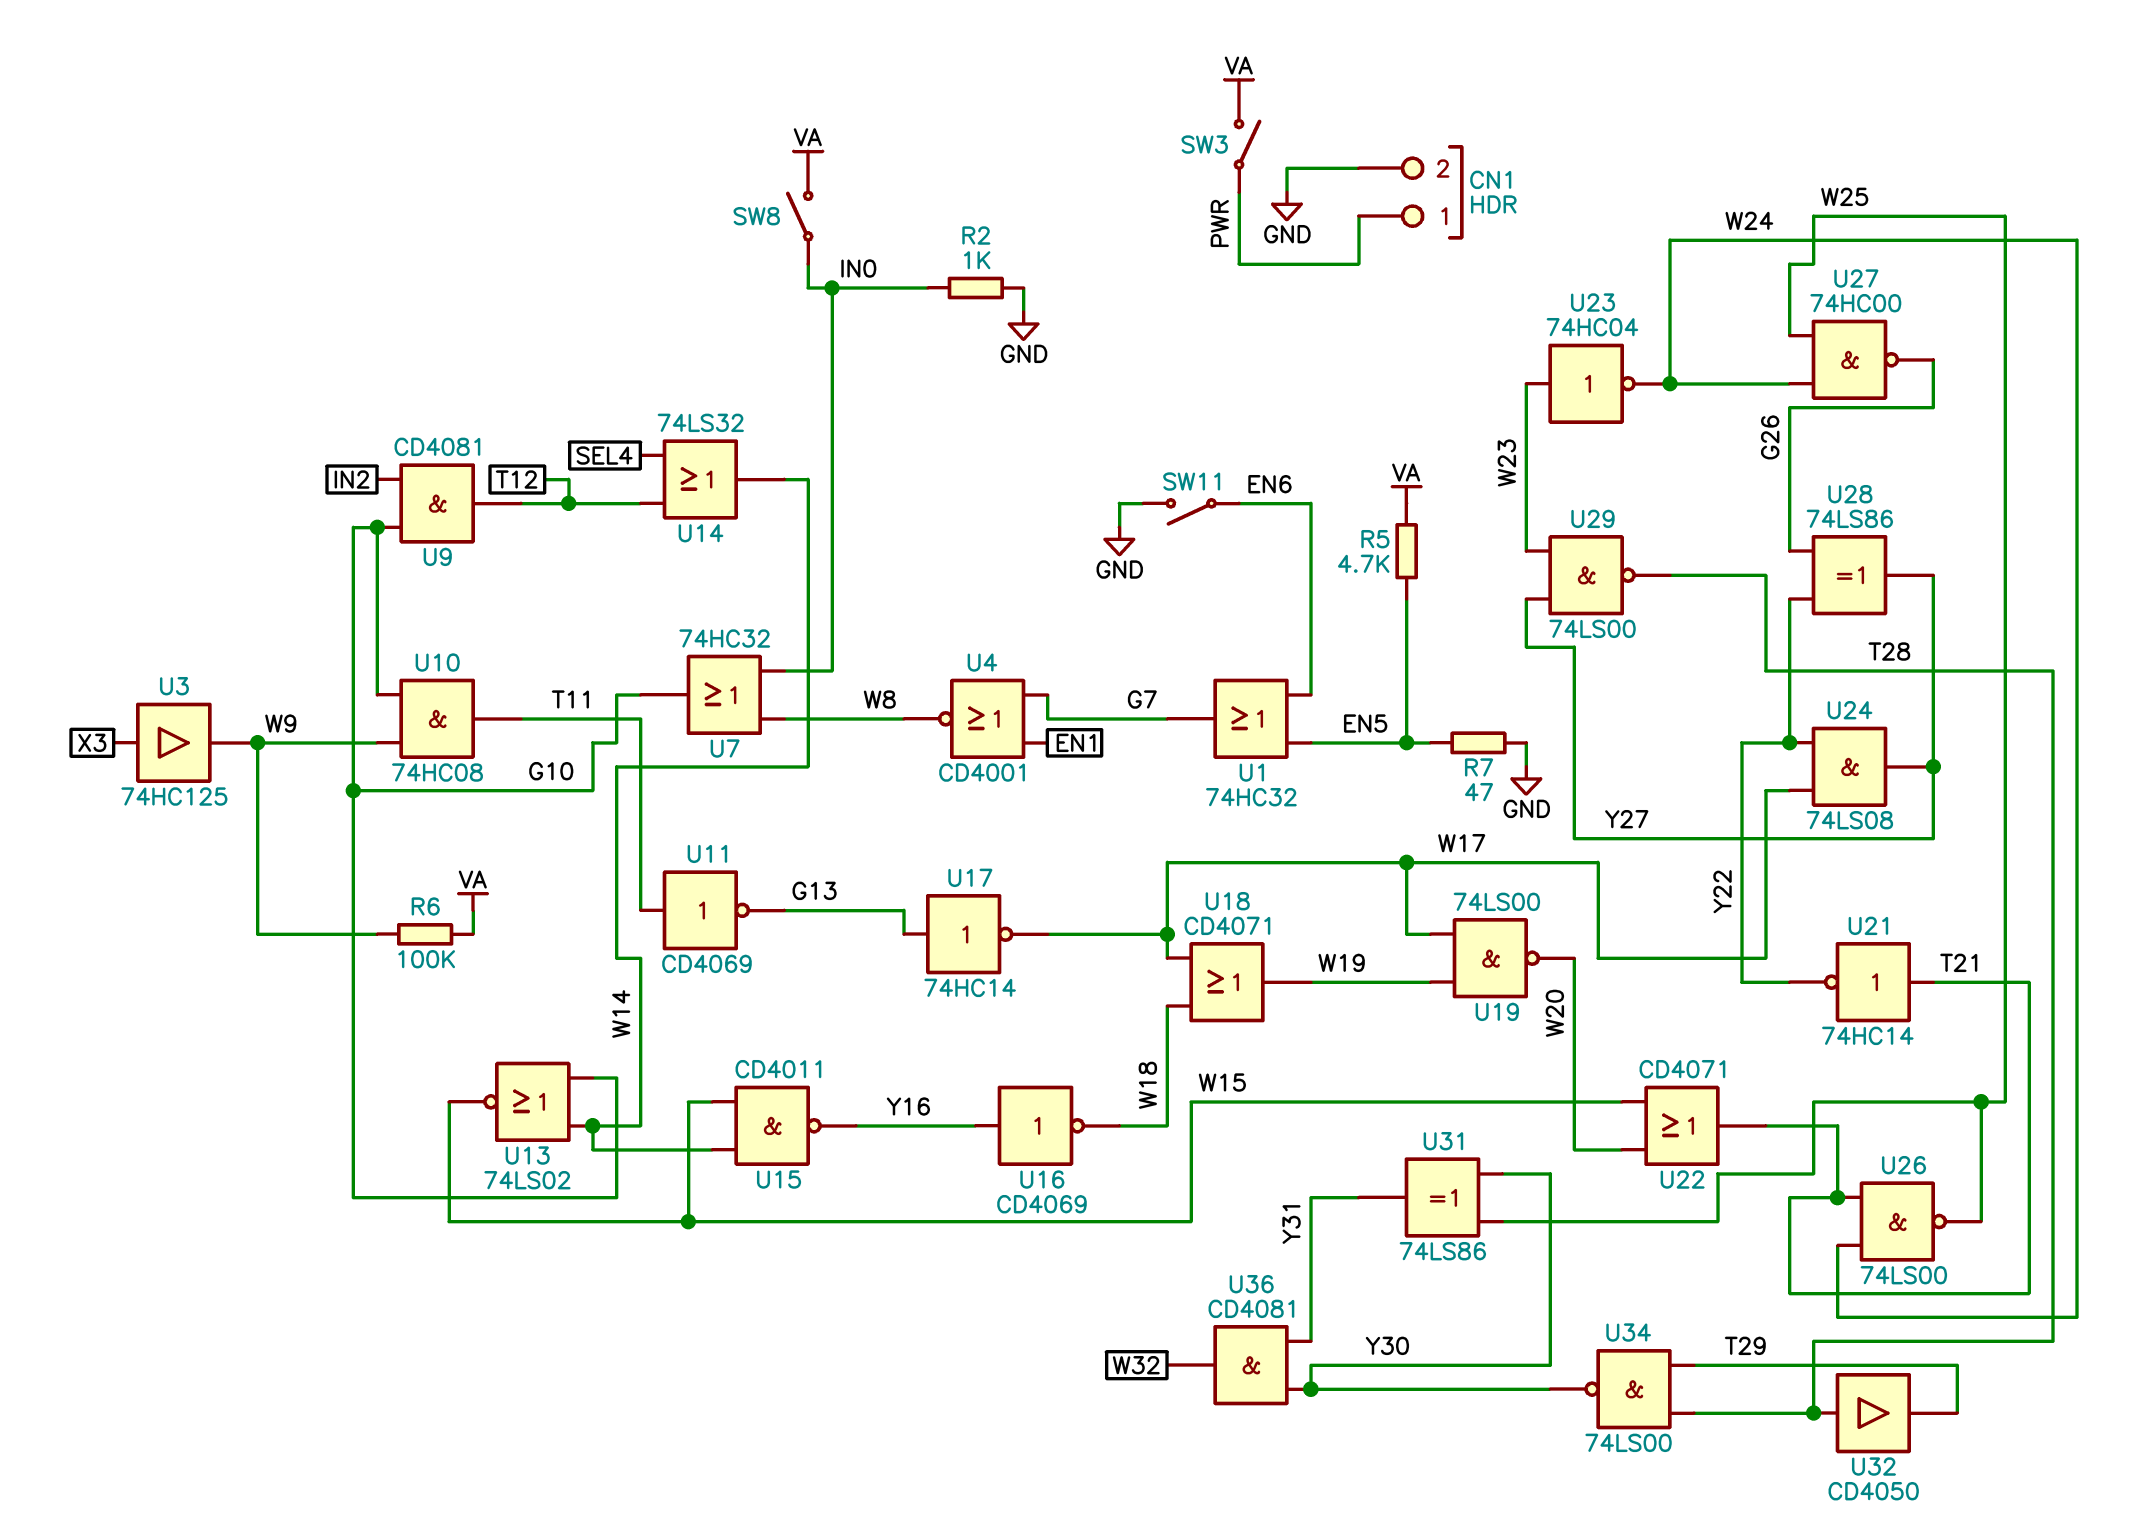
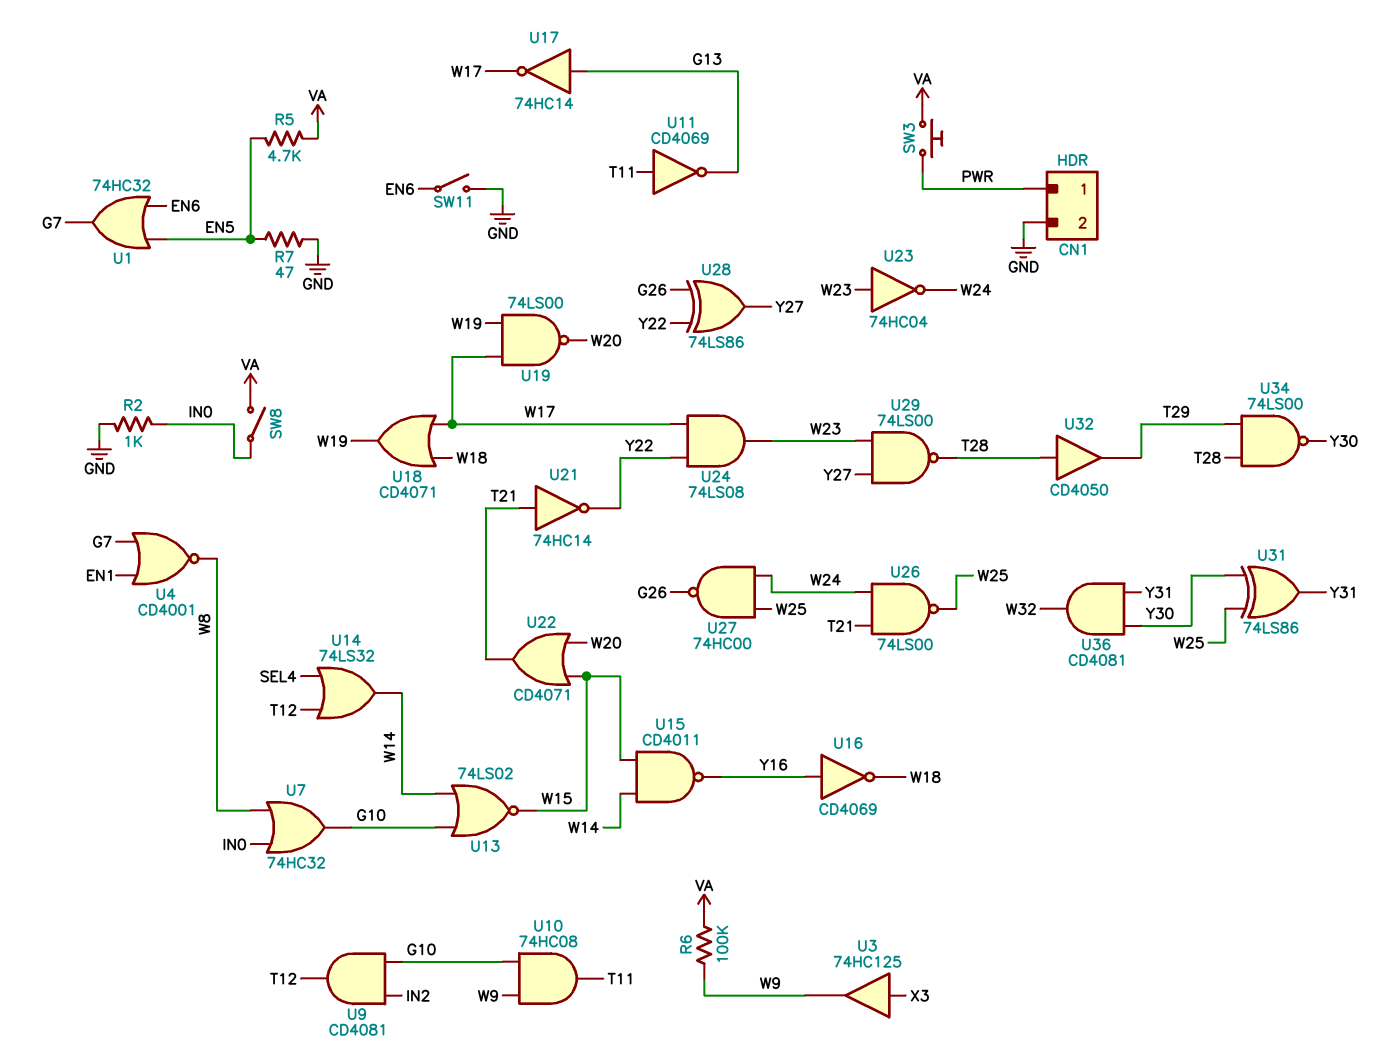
SW3: switch (PWR, VA) -> button (PWR, VA)
U24: AND 74LS08 (in W17, in Y22, out Y27) -> AND 74LS08 (in W17, in Y22, out W23)

